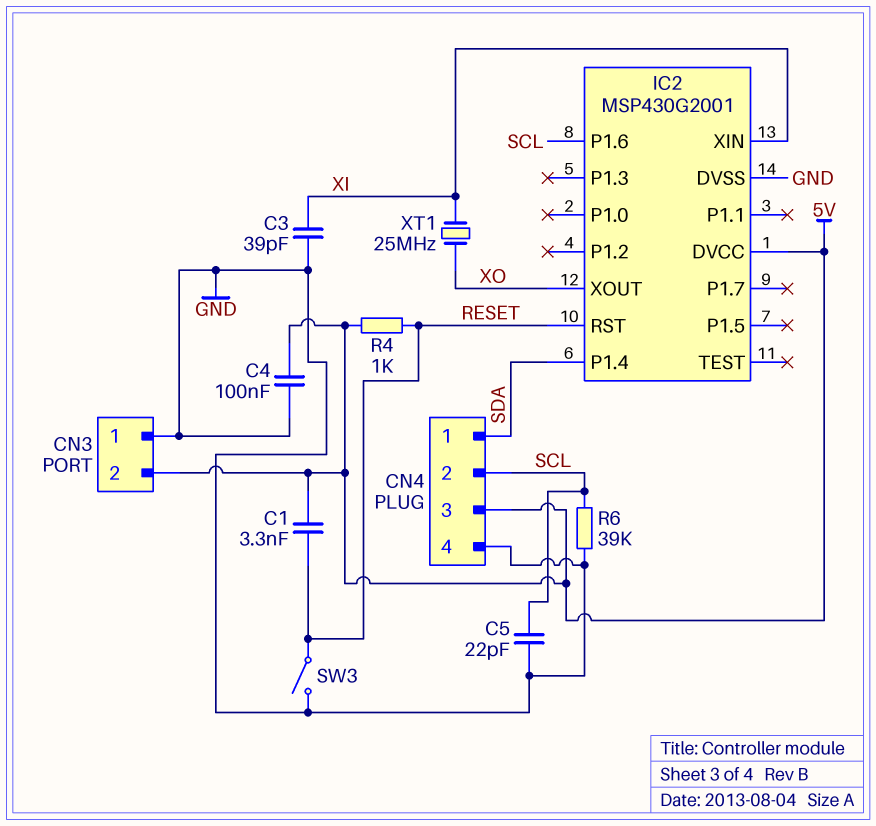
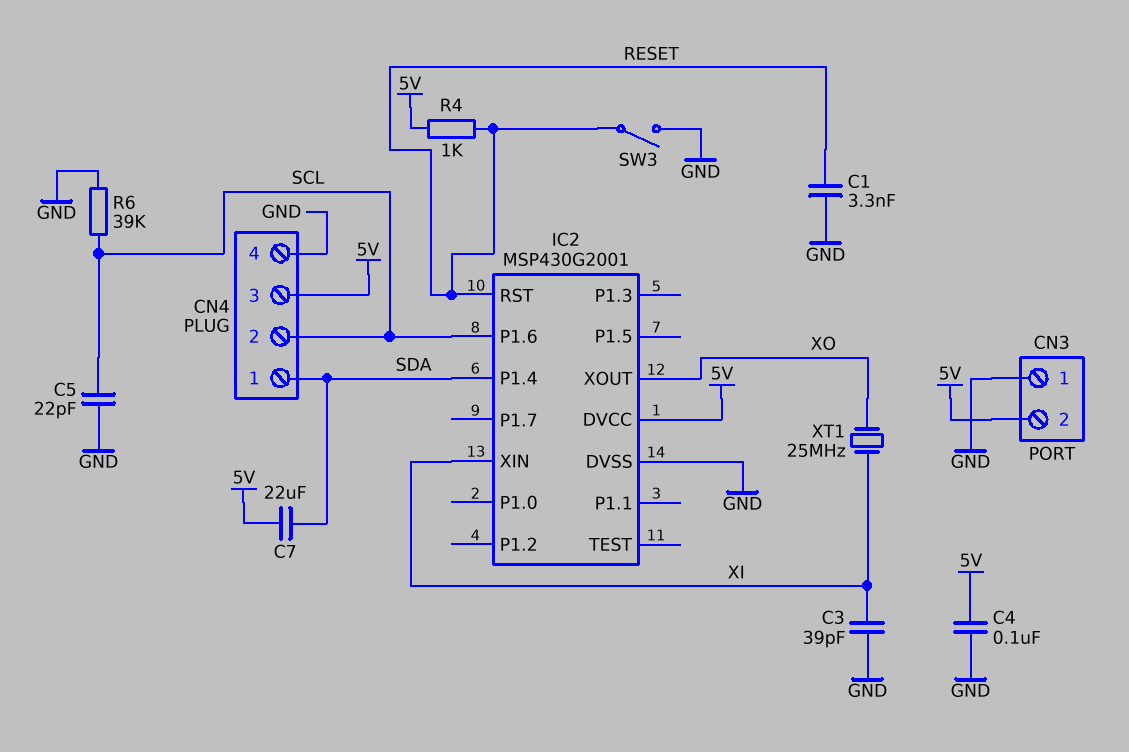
C1: 3.3nF (5V, RESET) -> 3.3nF (GND, RESET)
C7: none -> 22uF (5V, SDA)

